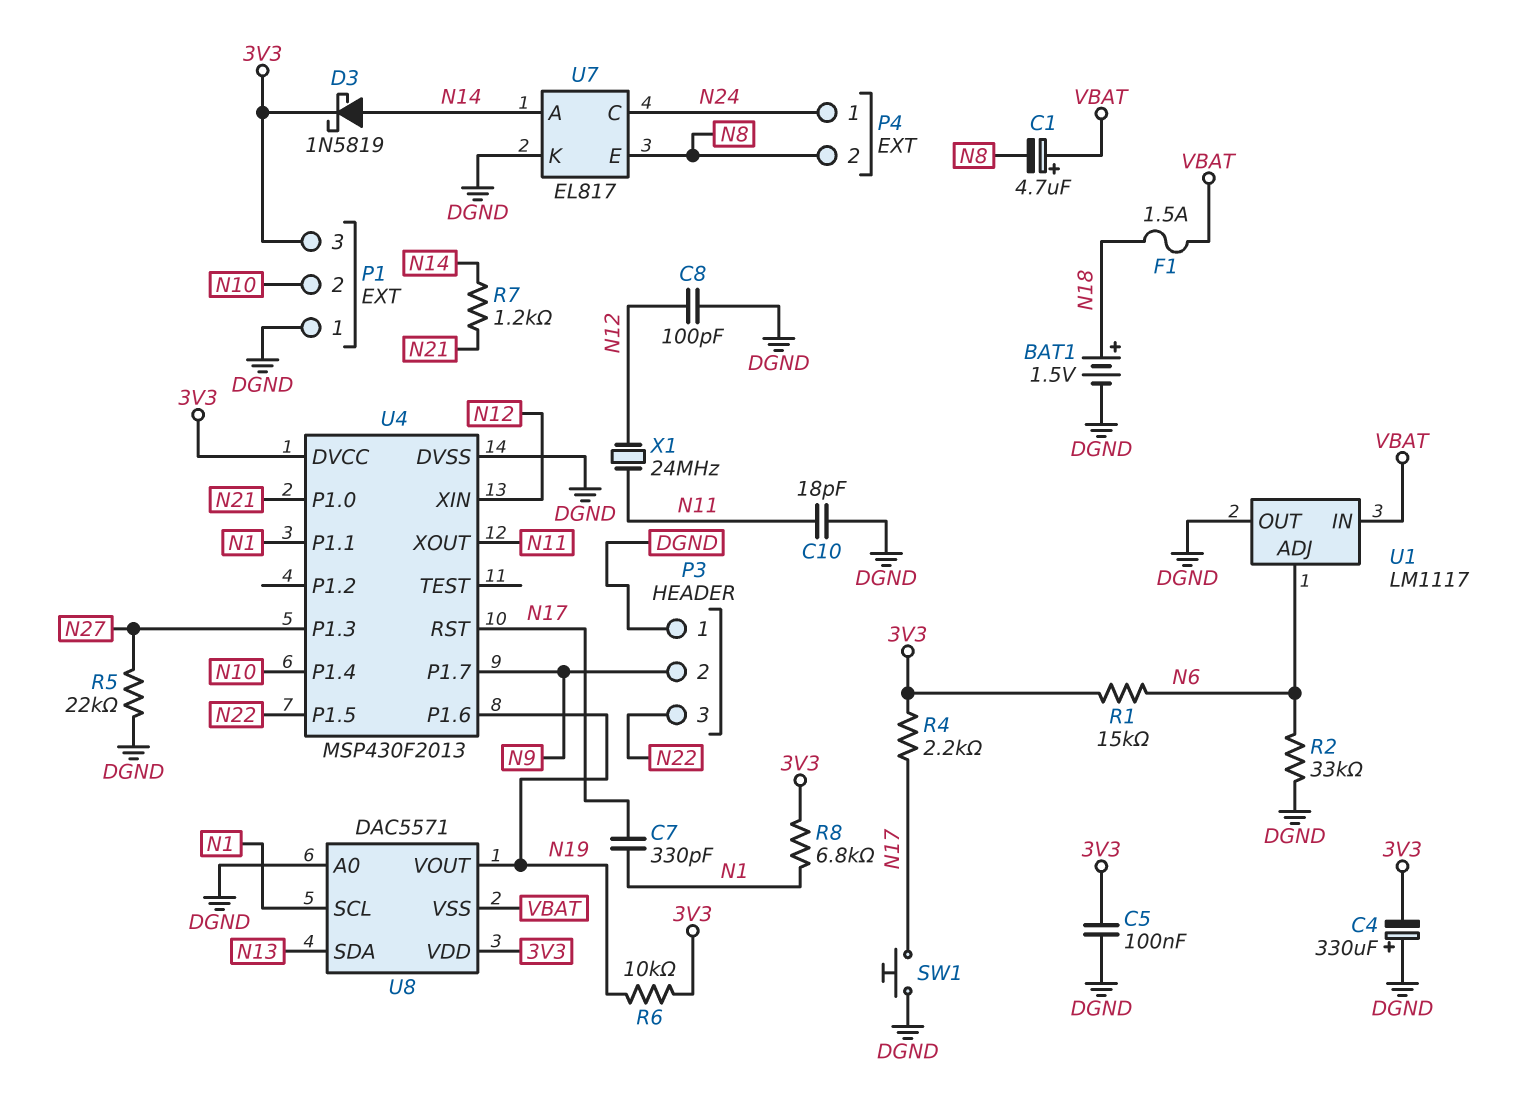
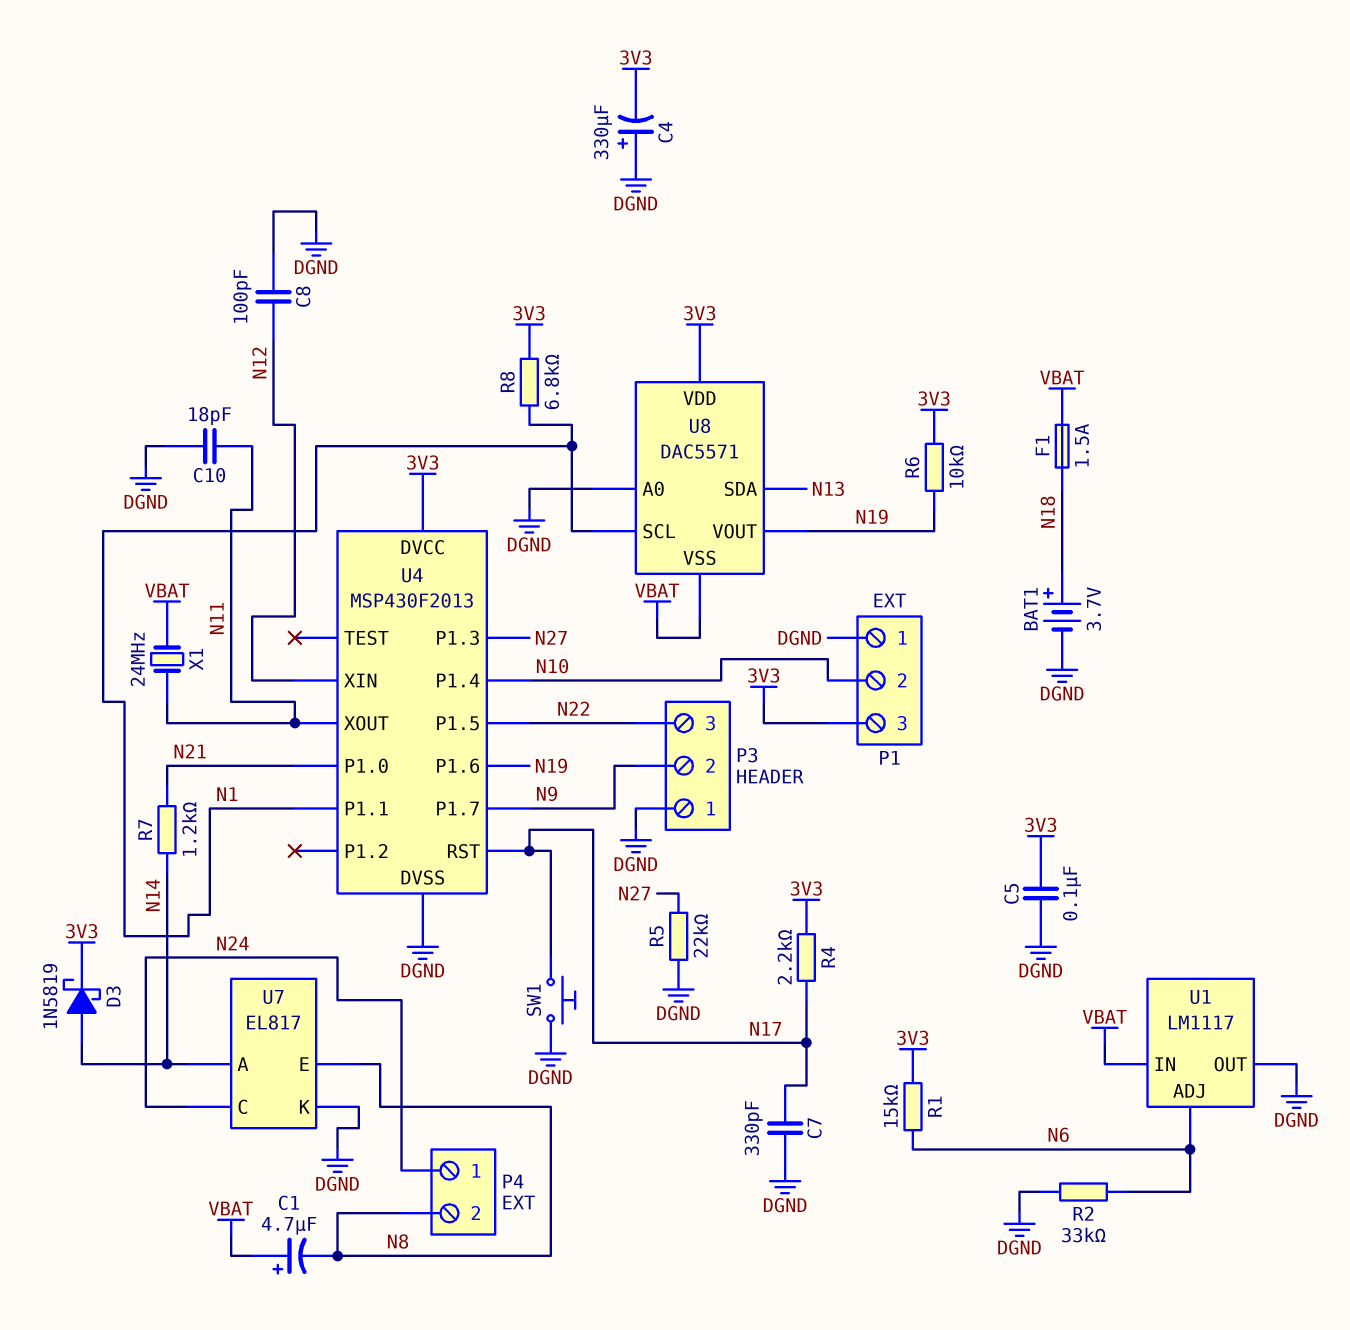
BAT1: 1.5V (plus N18, minus DGND) -> 3.7V (plus N18, minus DGND)
C7: 330pF (N1, N17) -> 330pF (DGND, N17)
X1: 24MHz (N11, N12) -> 24MHz (N11, VBAT)

